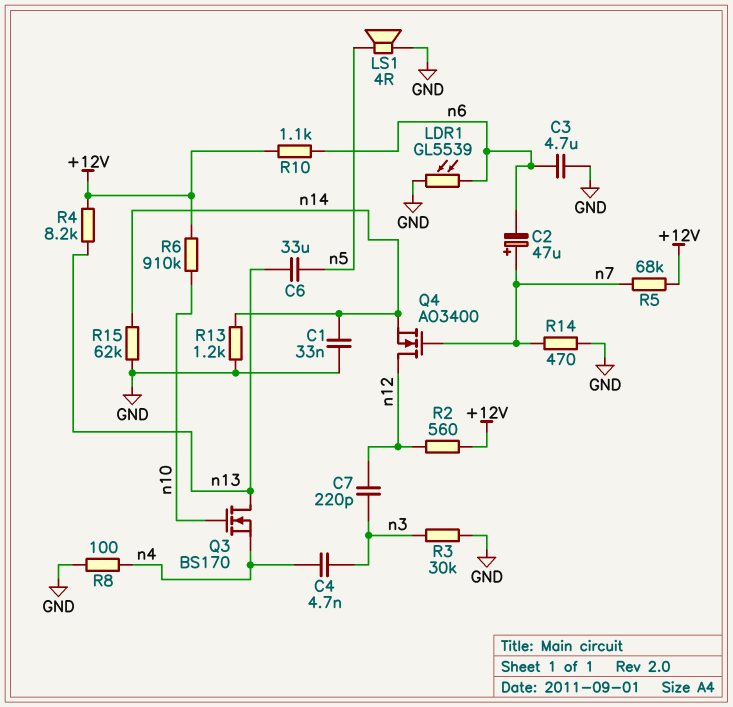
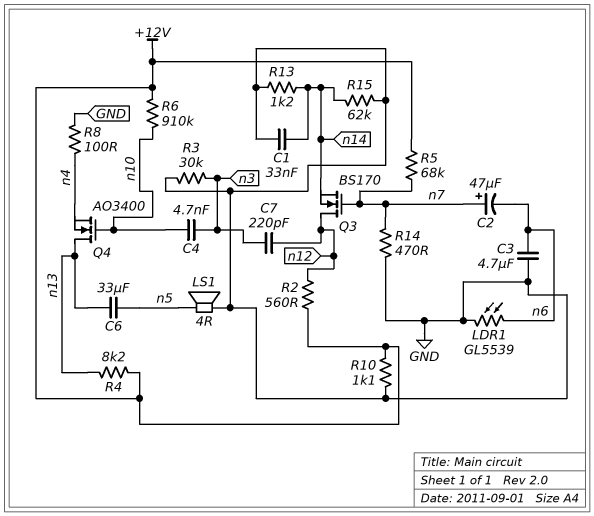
C4: 4.7nF (n3, n4) -> 4.7nF (n3, n10)
Q3: NMOS BS170 (G n10, D n13, S n4) -> NMOS BS170 (G n7, D n12, S n14)
Q4: NMOS AO3400 (G n7, D n12, S n14) -> NMOS AO3400 (G n10, D n13, S n4)
R10: 1.1k (+12V, n6) -> 1.1k (+12V, GND)

